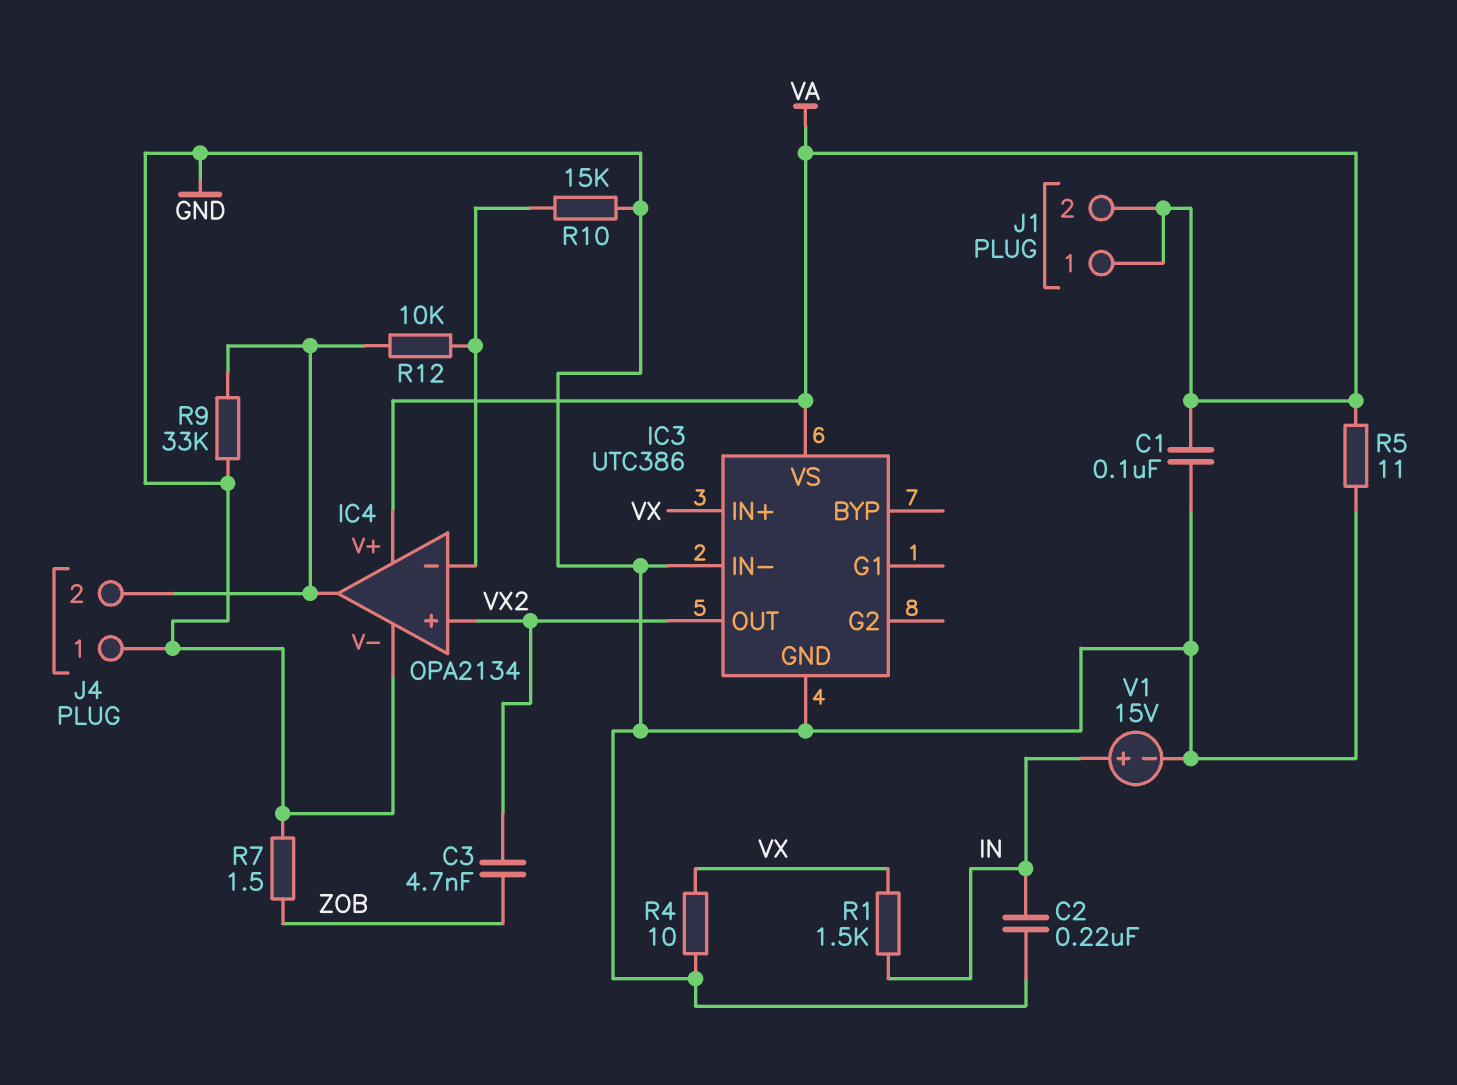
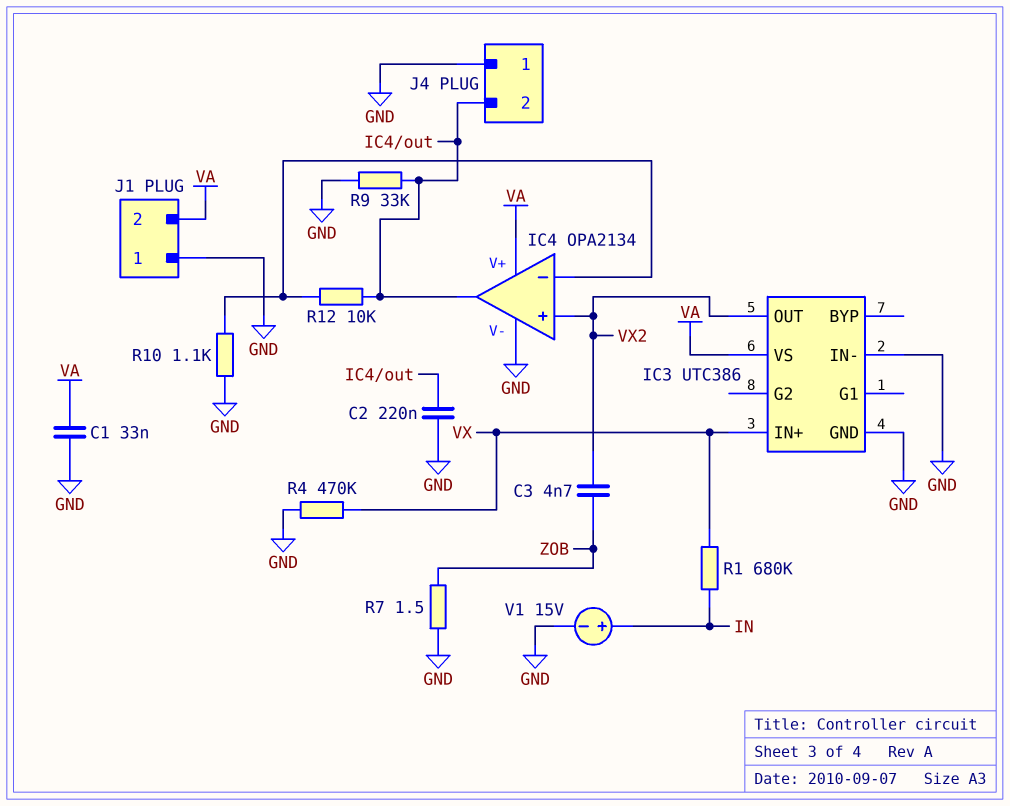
C1: 100nF (GND, VA) -> 33nF (GND, VA)
C2: 220nF (GND, IN) -> 220nF (GND, IC4/out)
J1 pin 1: VA -> GND
R1: 1.5k (IN, VX) -> 680k (IN, VX)
R4: 10 (GND, VX) -> 470k (GND, VX)
R5: 11 (GND, VA) -> none
R10: 15k (GND, IC4/in-) -> 1.1k (GND, IC4/in-)

